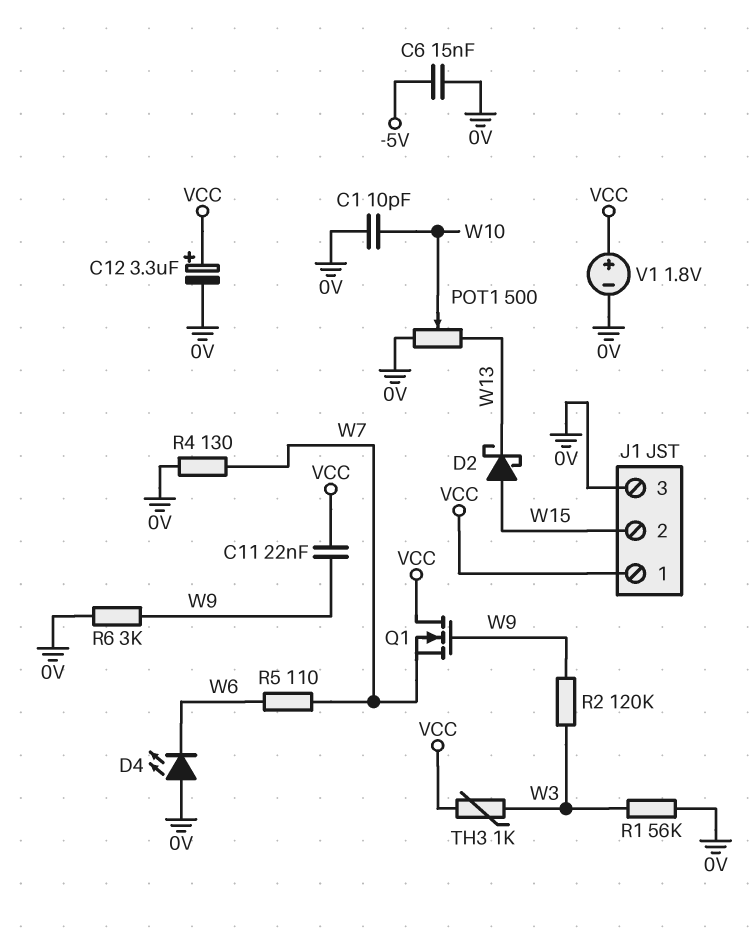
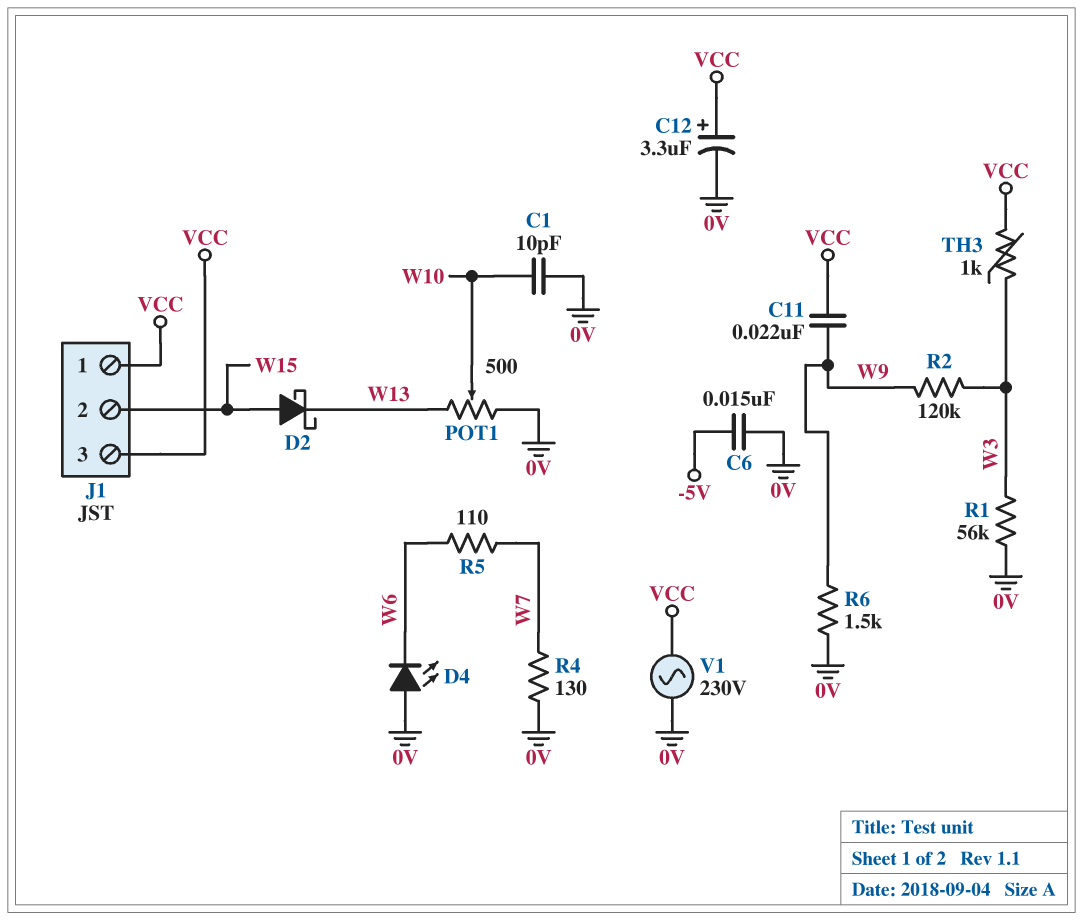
J1 pin 3: 0V -> VCC
Q1: NMOS (G W9, D VCC, S W7) -> none
R6: 3k (0V, W9) -> 1.5k (0V, W9)
V1: 1.8V (plus VCC, minus 0V) -> AC 230V (0V, VCC)

